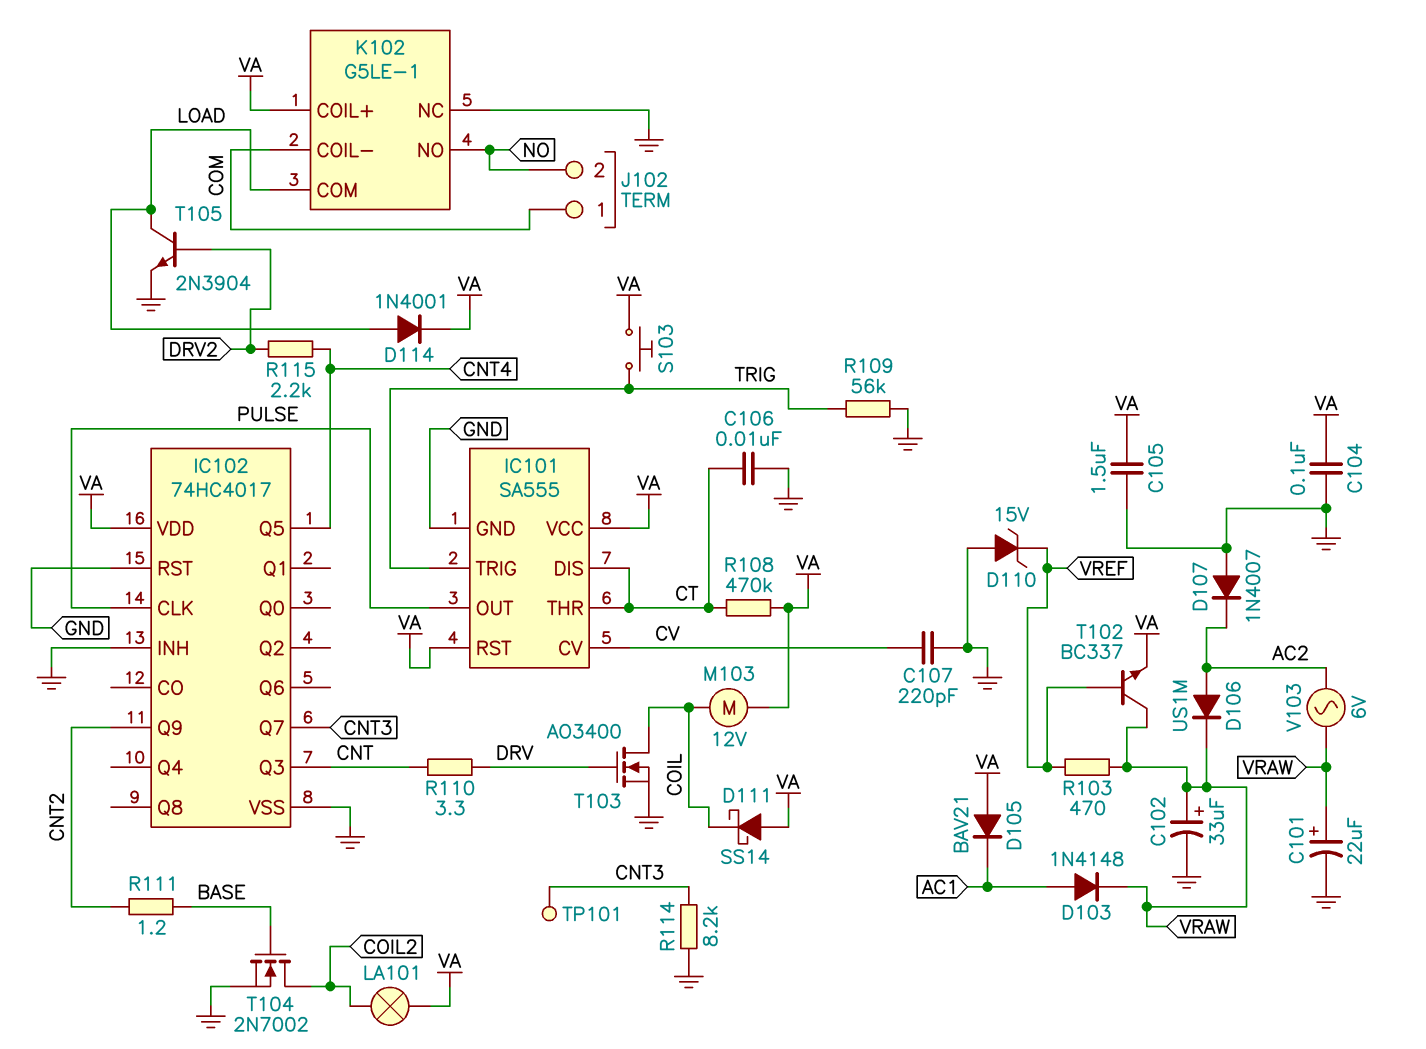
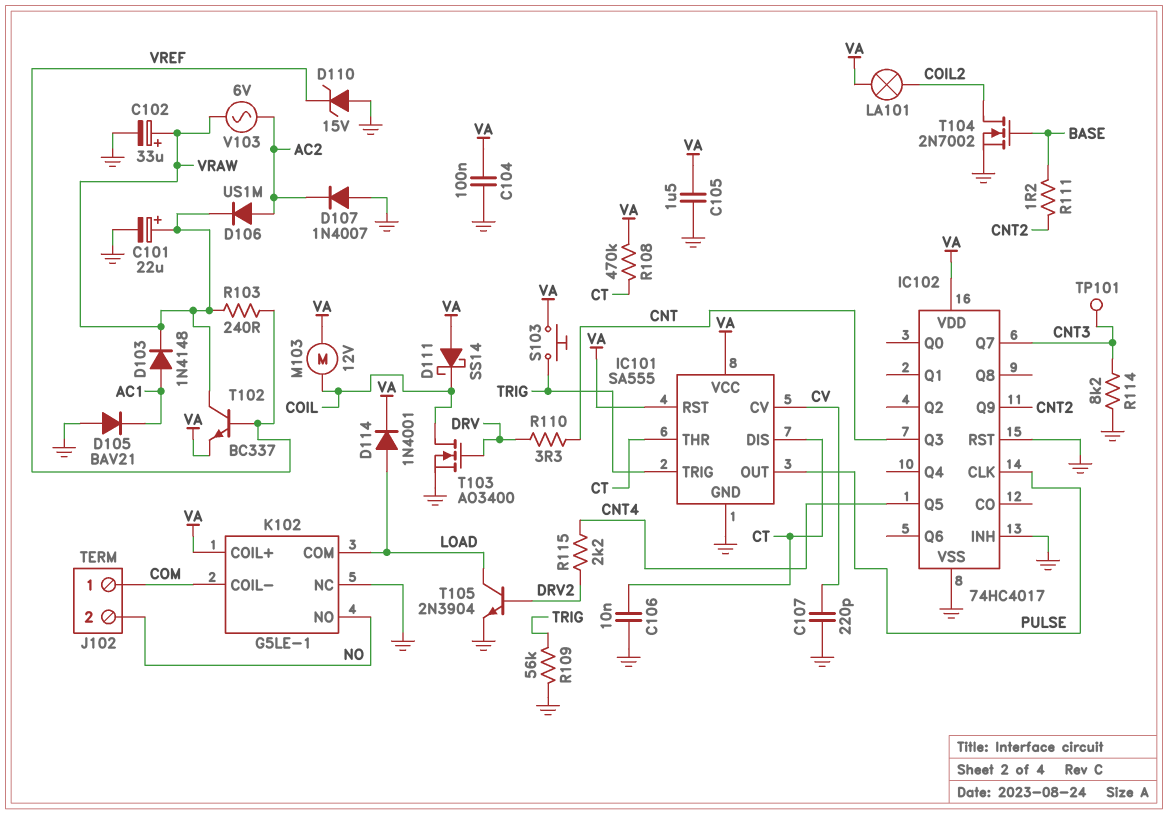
D105: diode BAV21 (A VA, K AC1) -> diode BAV21 (A GND, K AC1)
R103: 470 (VRAW, VREF) -> 240 (VRAW, VREF)

